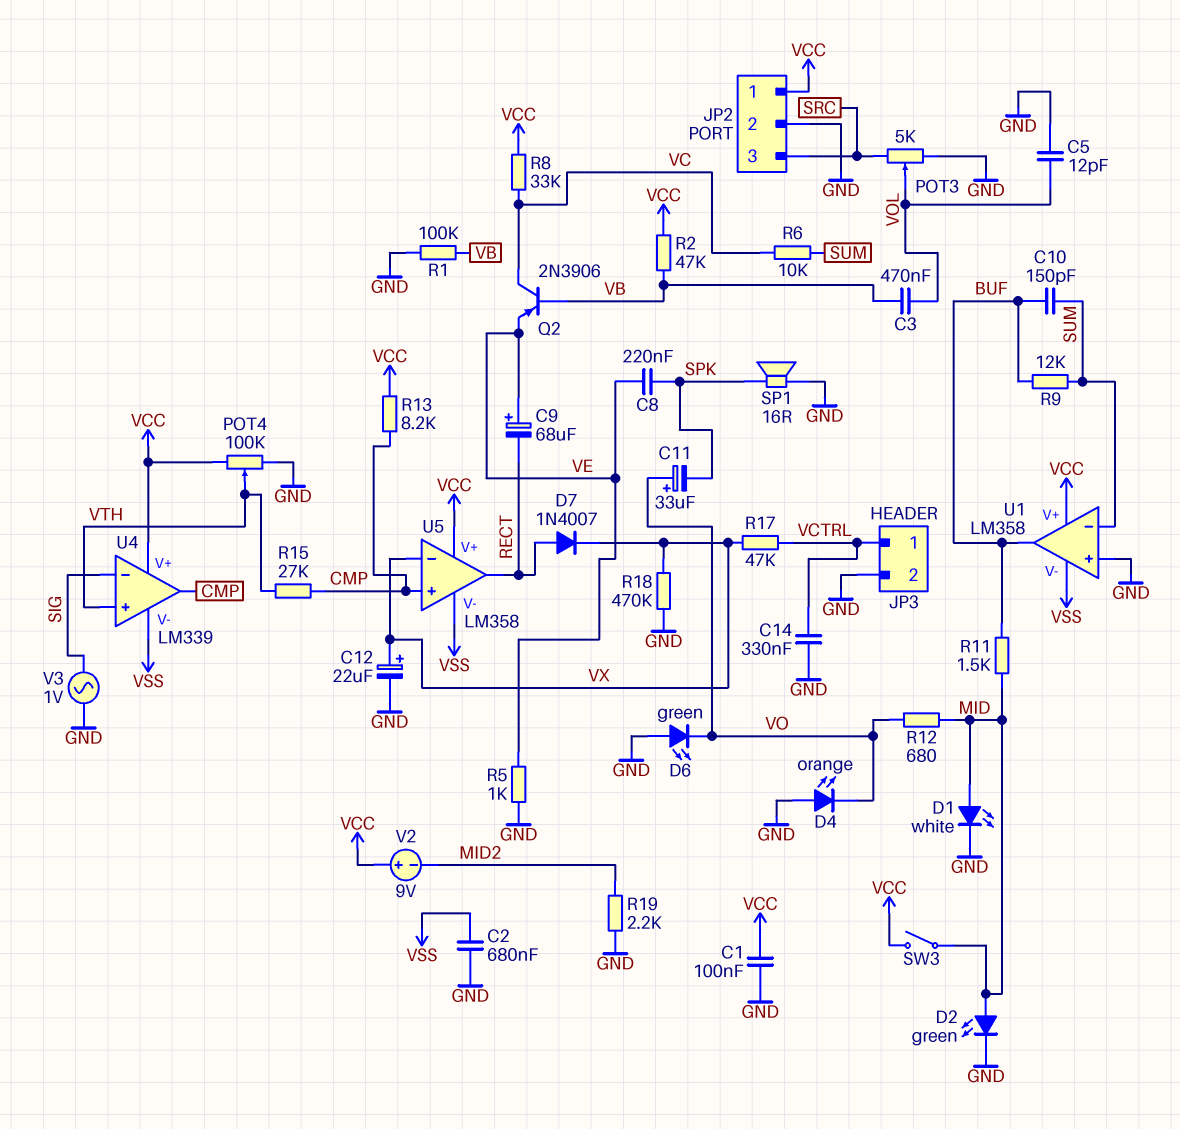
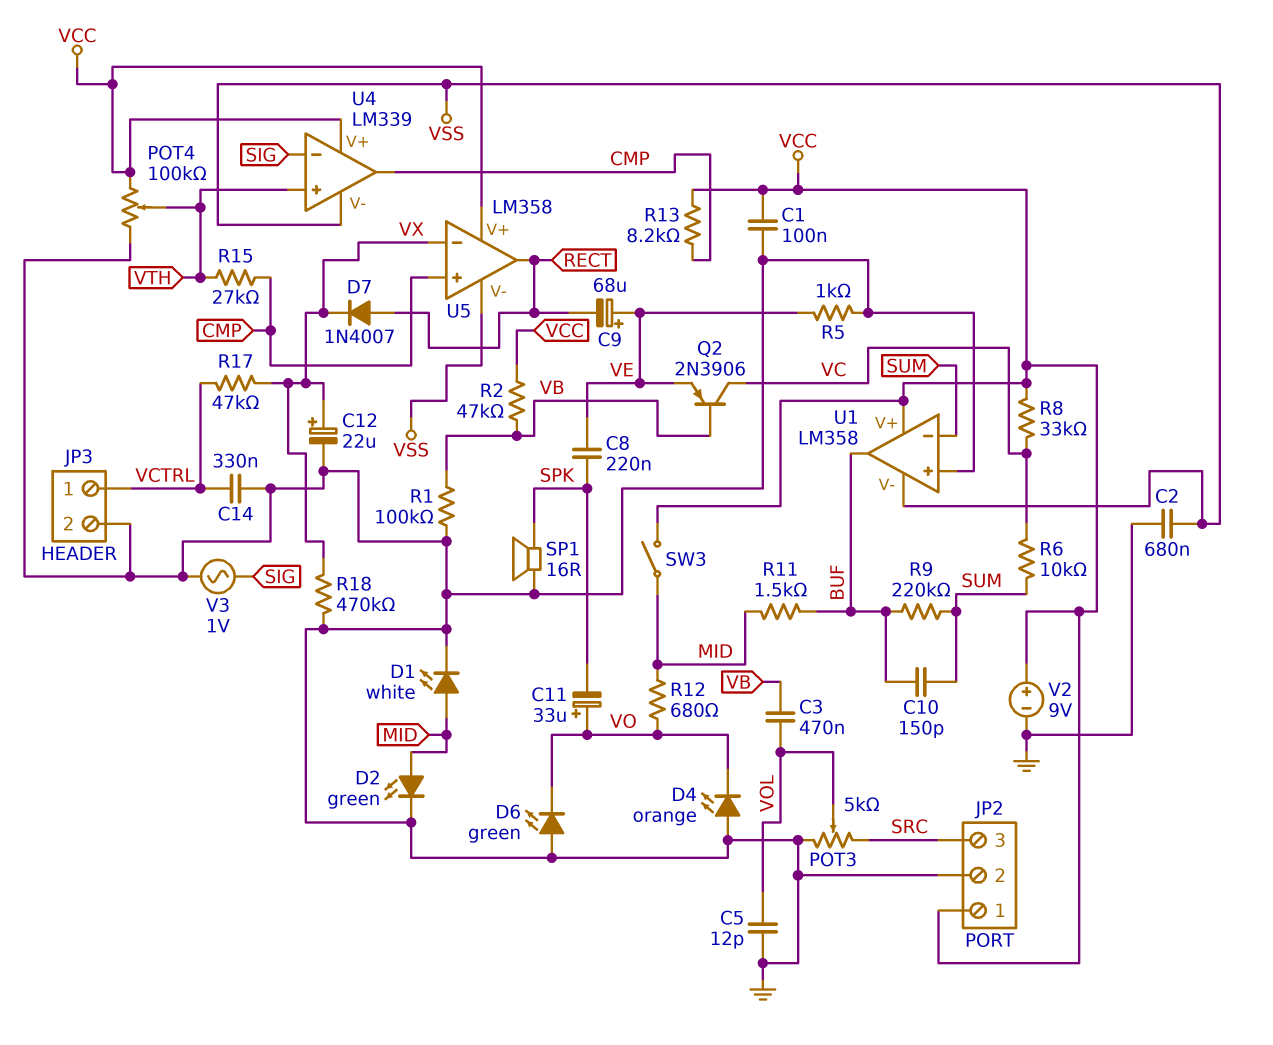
R9: 12k (BUF, SUM) -> 220k (BUF, SUM)
R19: 2.2k (GND, MID2) -> none
V2: 9V (plus VCC, minus MID2) -> 9V (plus VCC, minus GND)

